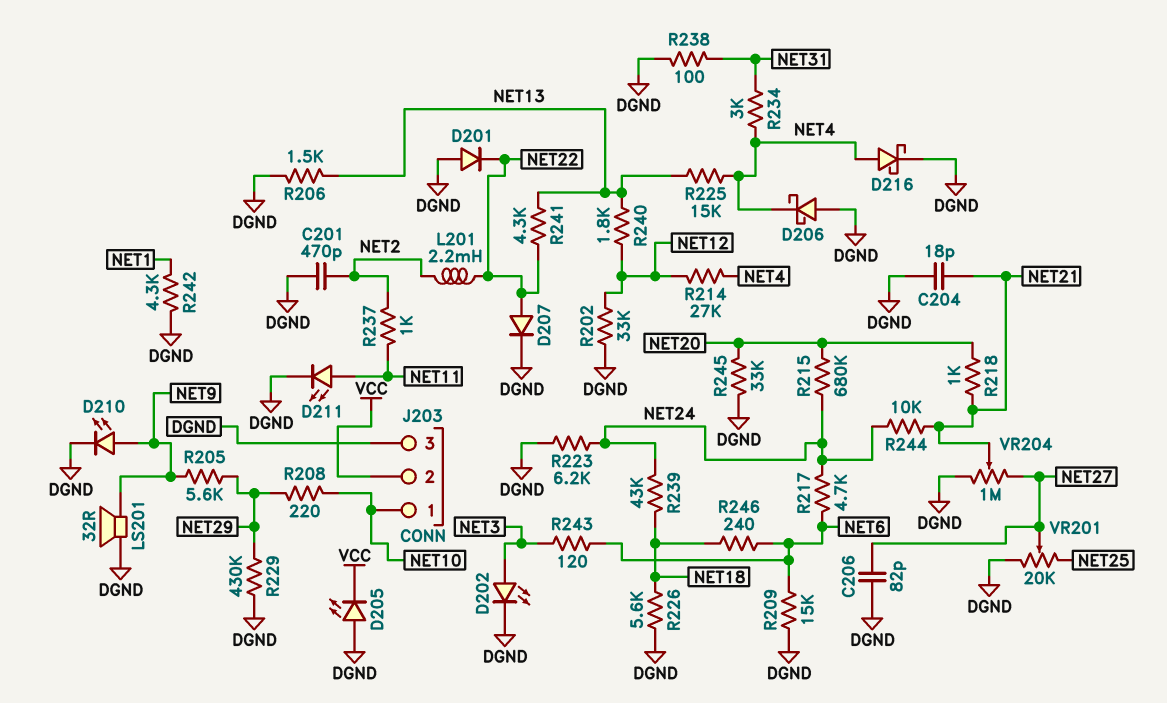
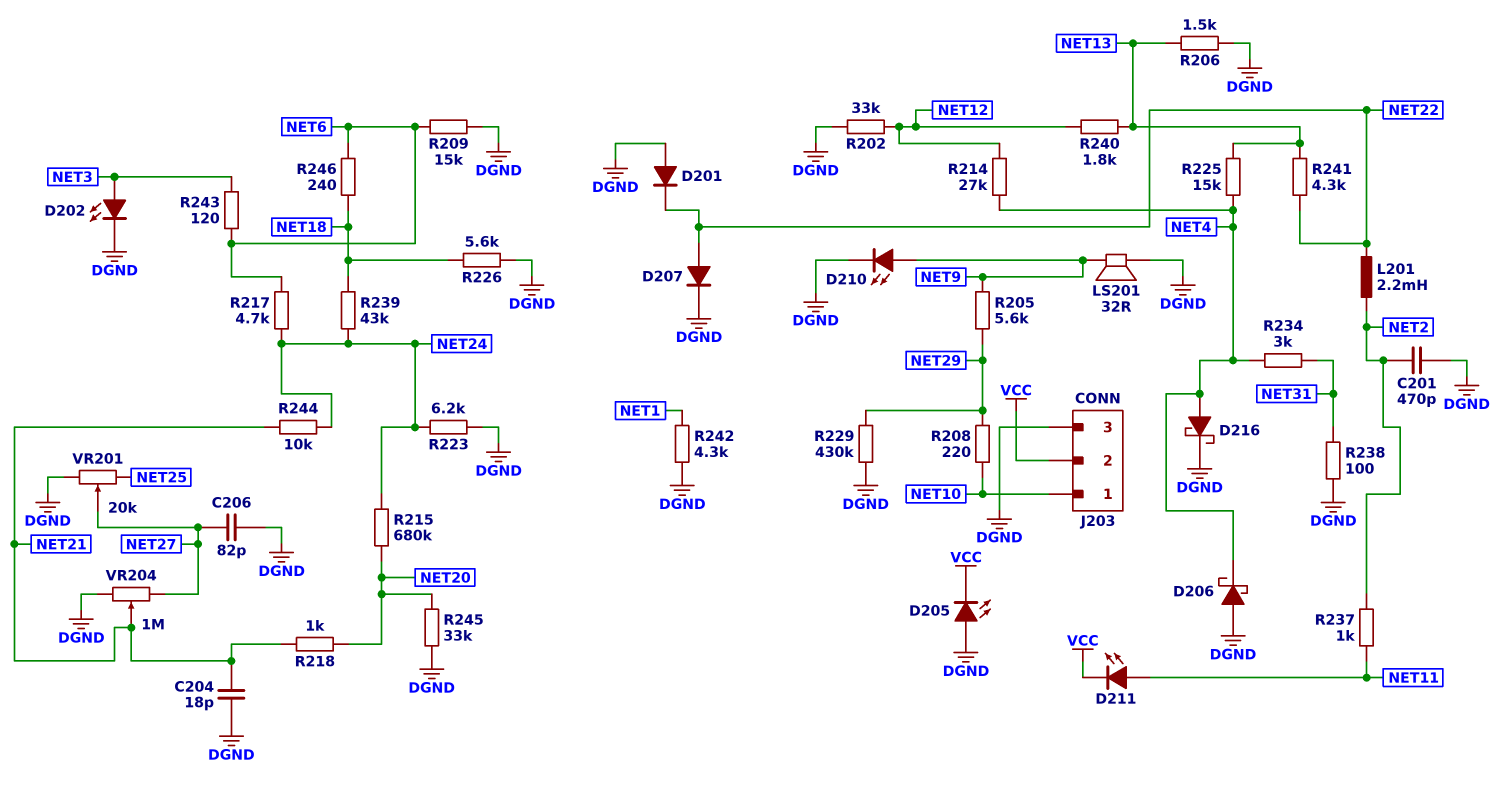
D211: LED (A NET11, K DGND) -> LED (A NET11, K VCC)

